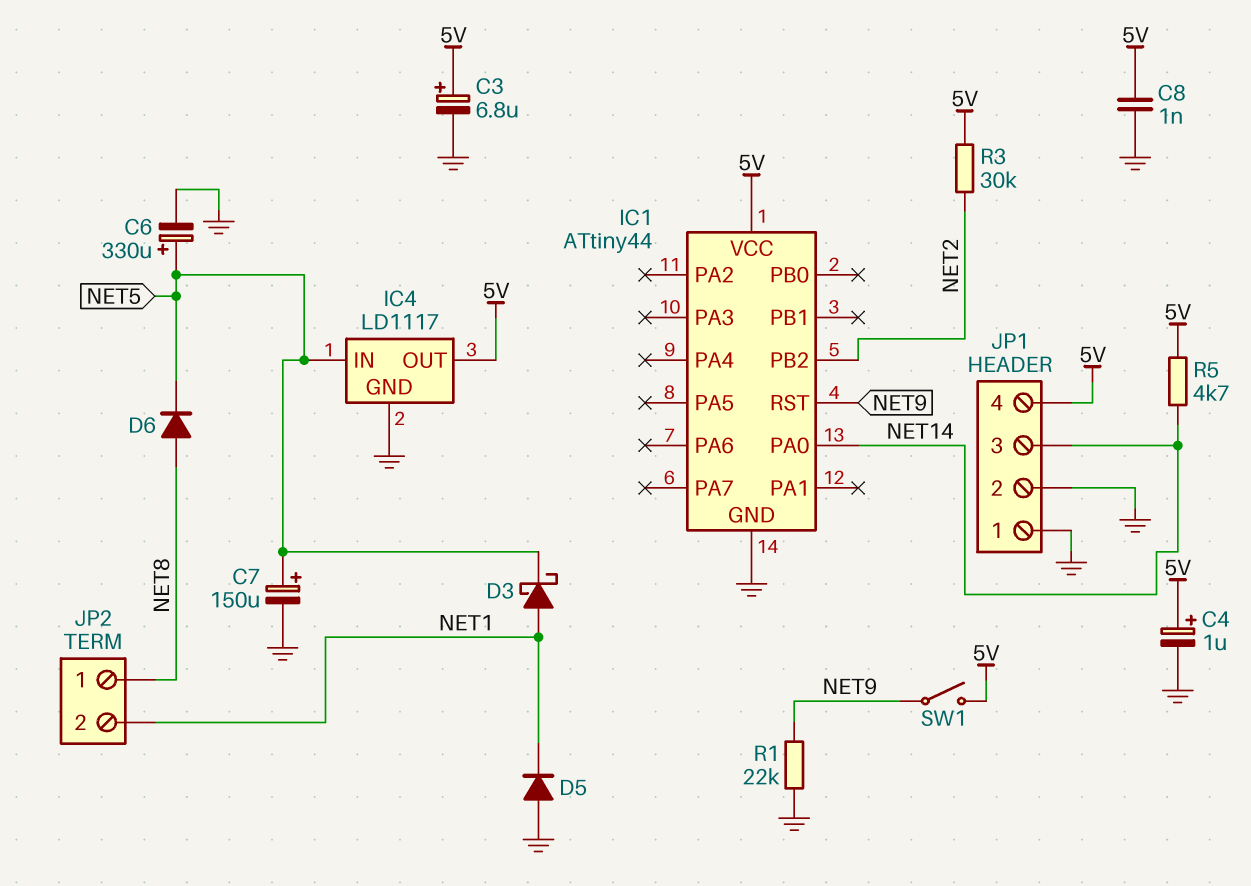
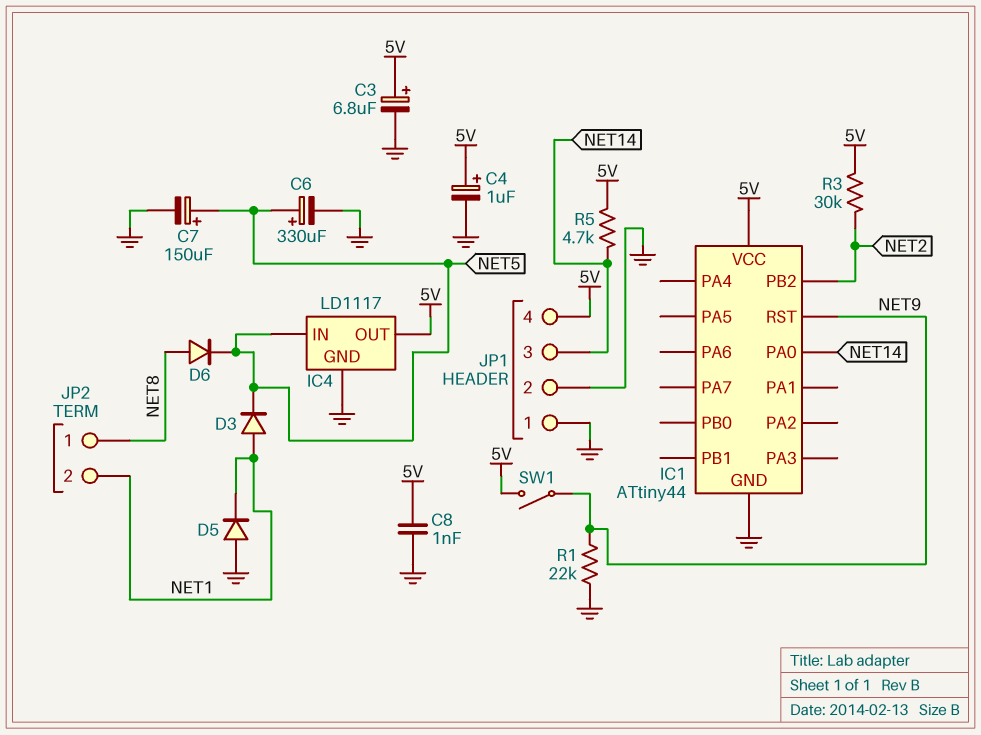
D3: schottky (A NET1, K NET5) -> diode (A NET1, K NET5)

